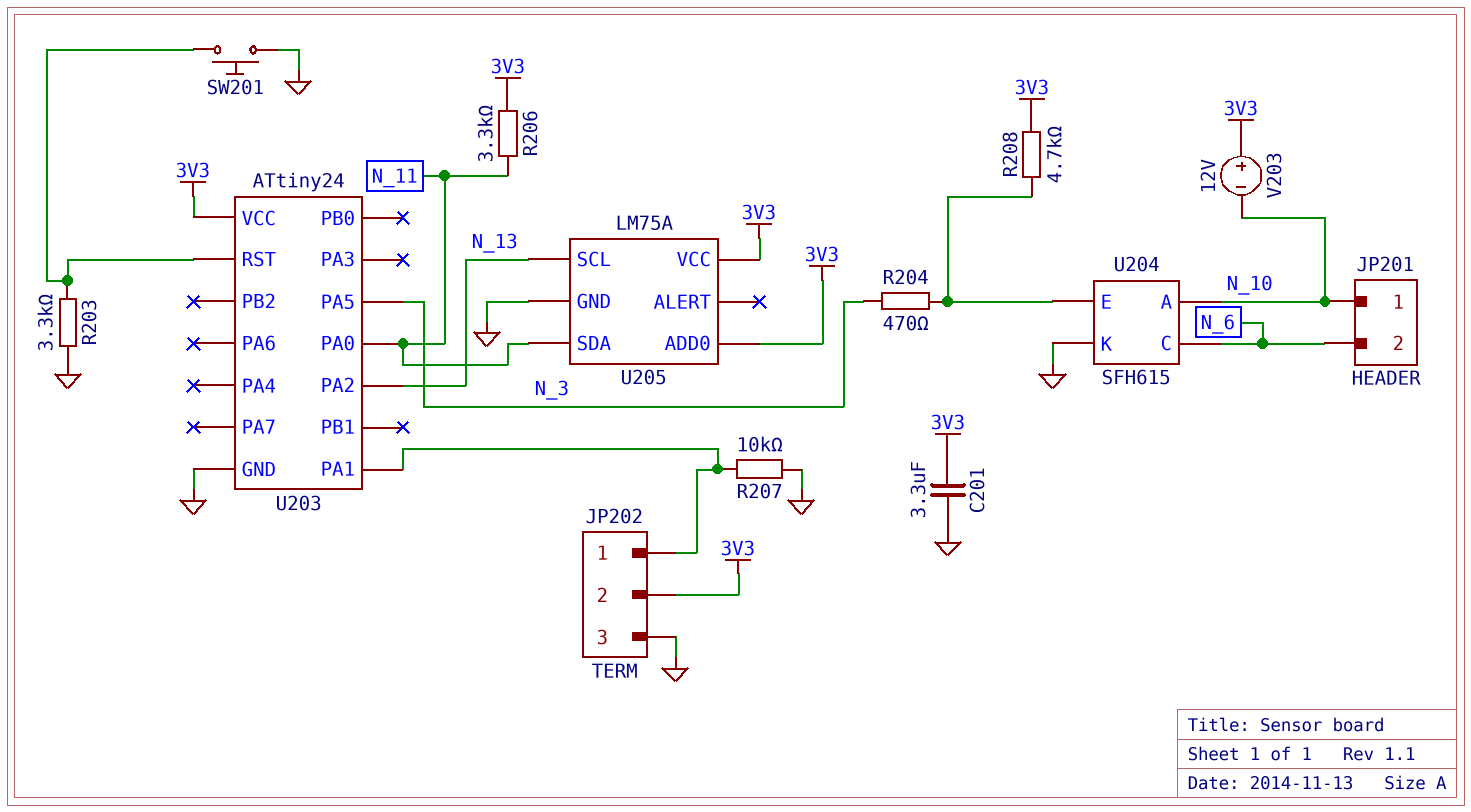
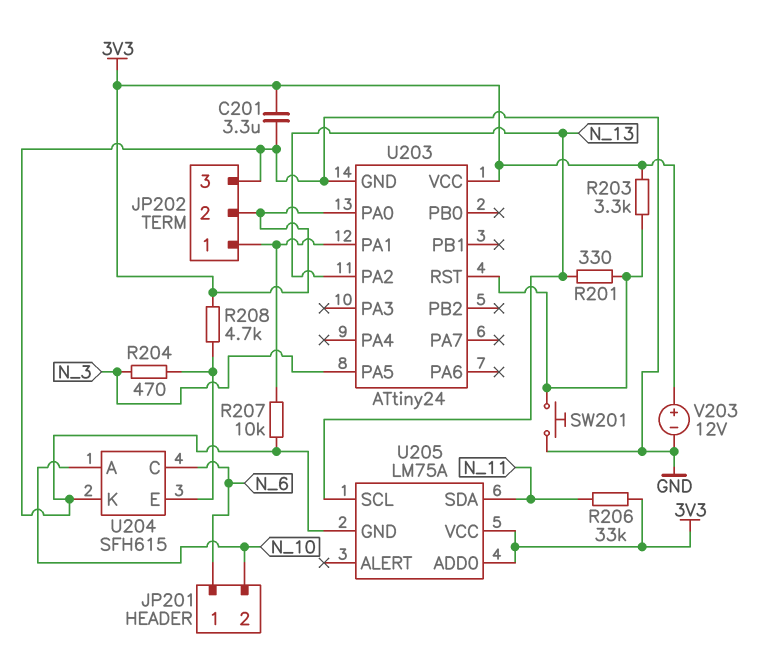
JP201 pin 1: N_10 -> N_6
JP201 pin 2: N_6 -> N_10
R201: none -> 330 (N_13, U203/RST)
R203: 3.3k (GND, U203/RST) -> 3.3k (3V3, U203/RST)
R206: 3.3k (3V3, N_11) -> 33k (3V3, N_11)
U203 pin PA0: N_11 -> 3V3
V203: 12V (plus 3V3, minus N_10) -> 12V (plus 3V3, minus GND)

